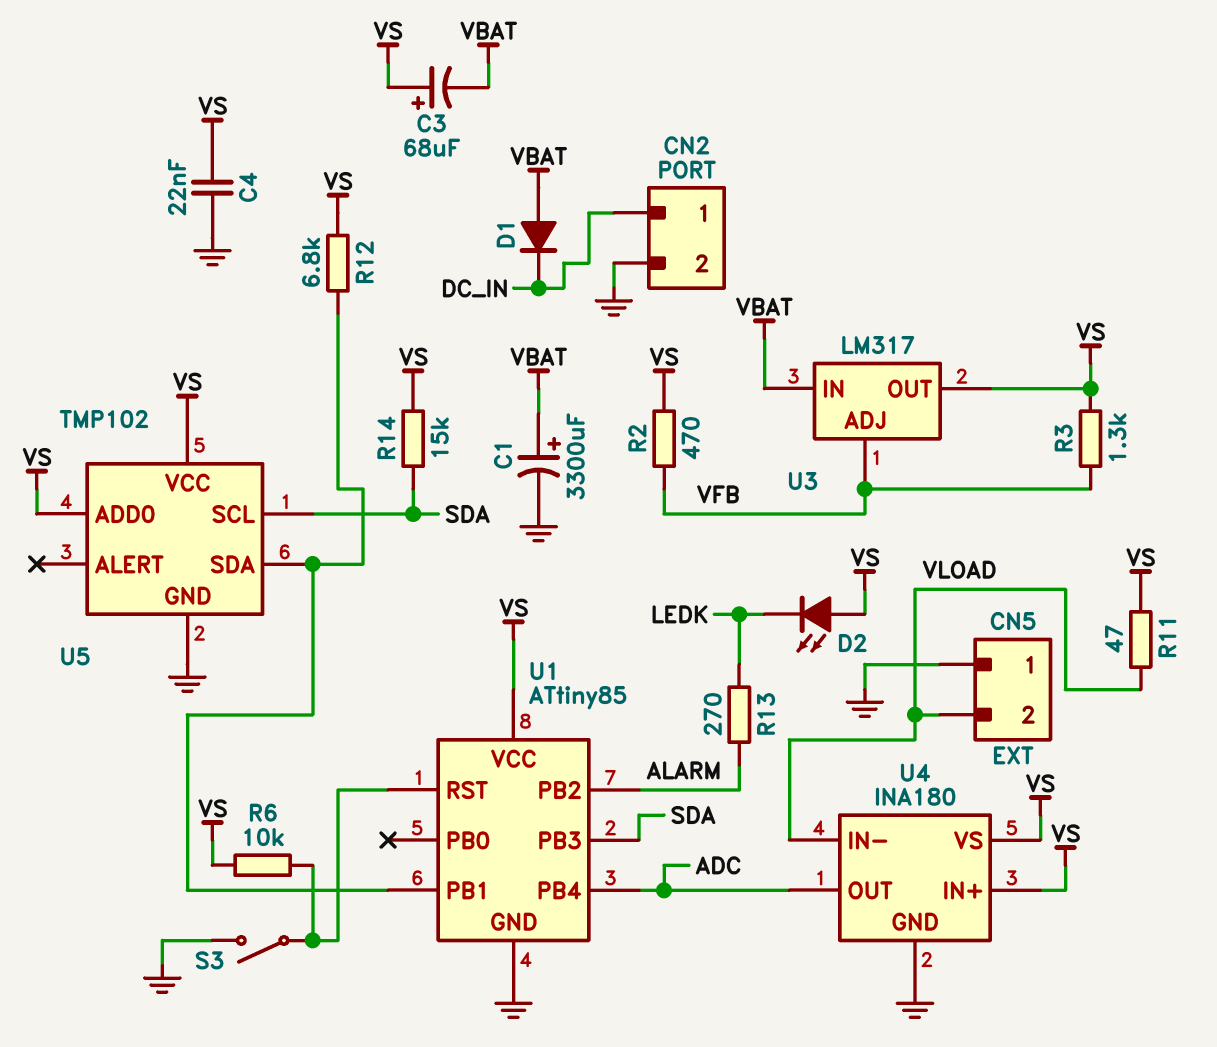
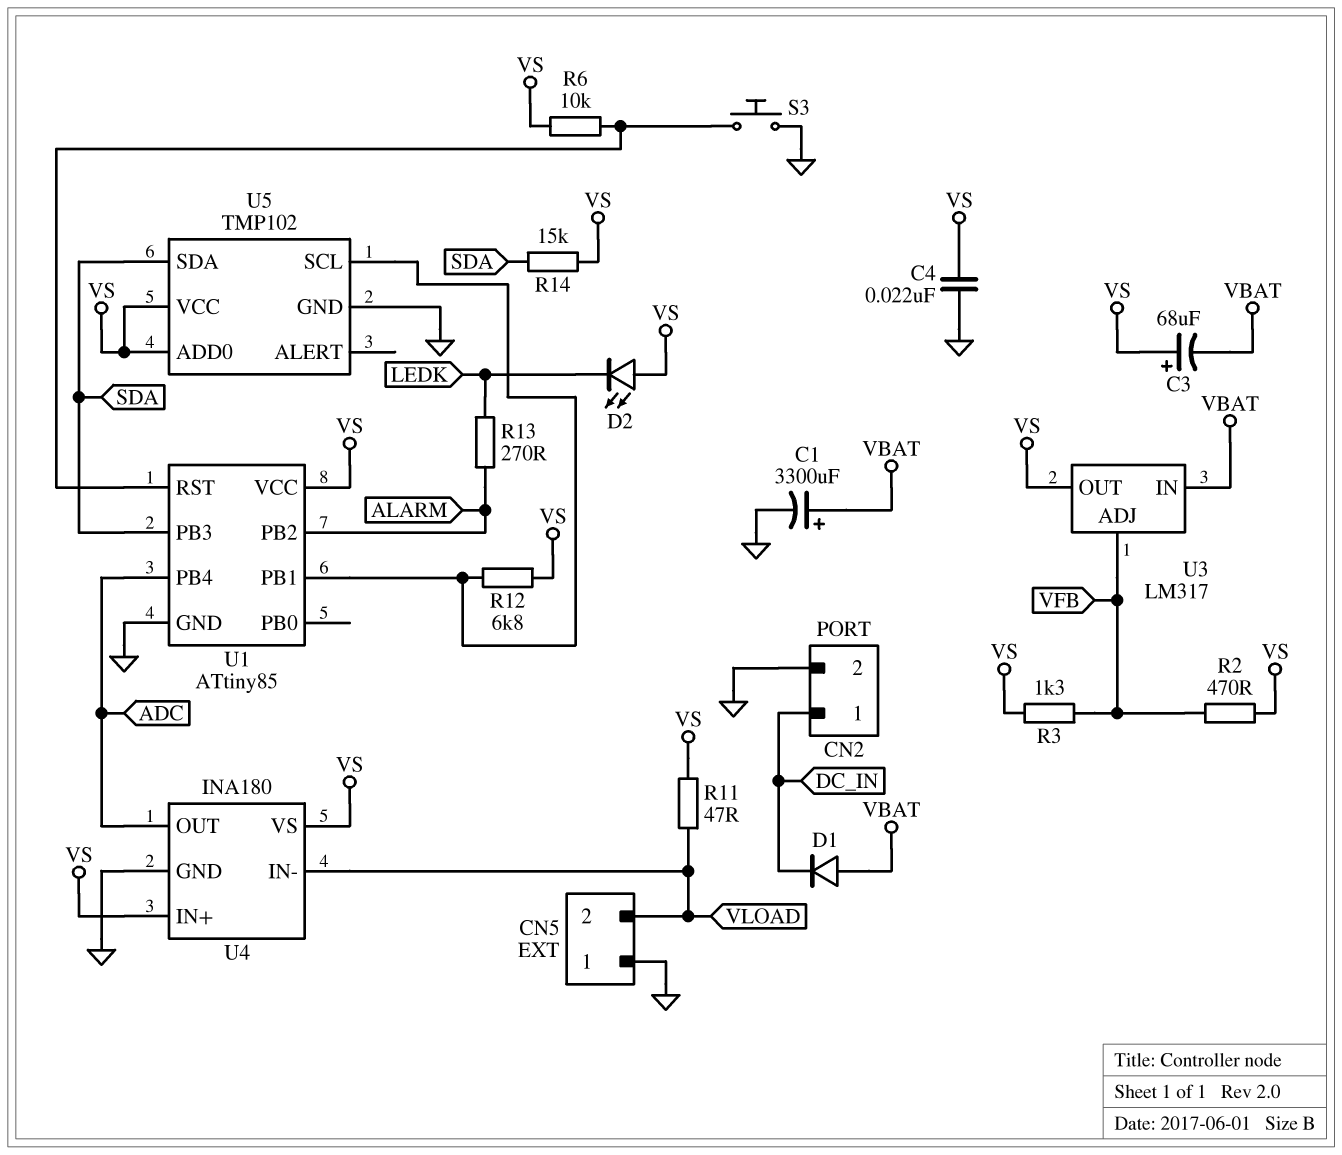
S3: switch (GND, U1/RST) -> button (GND, U1/RST)
U5 pin SCL: SDA -> U1/PB1
U5 pin SDA: U1/PB1 -> SDA

